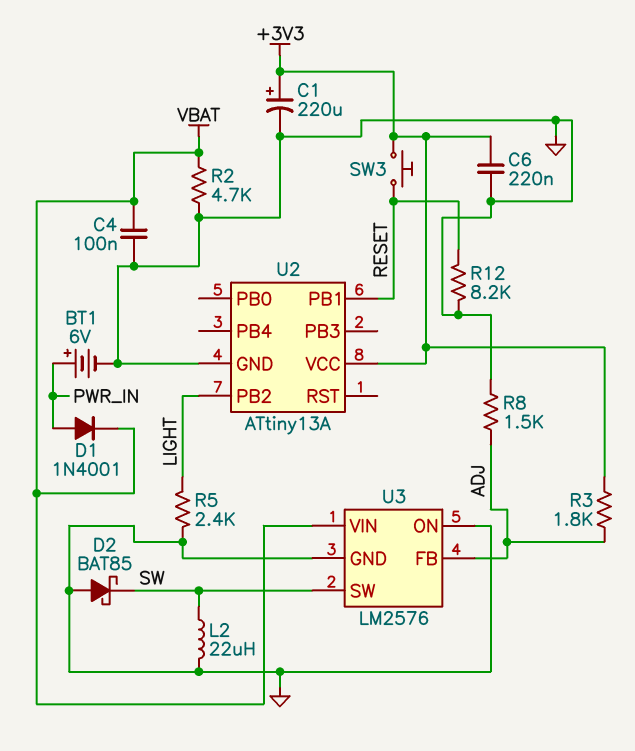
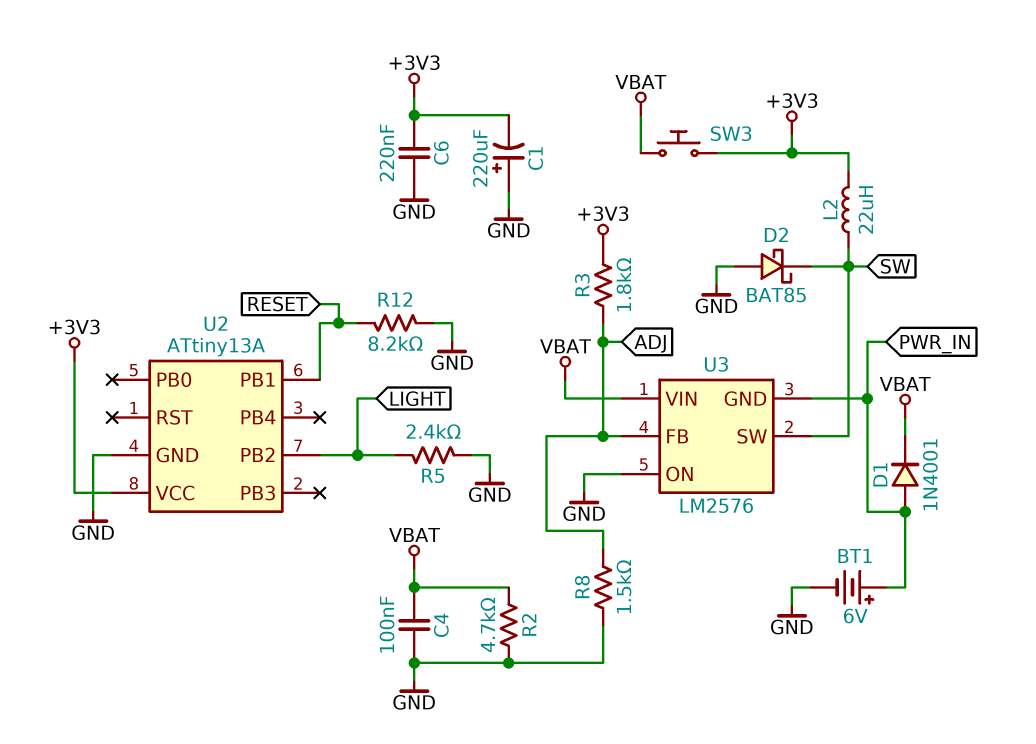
C1: 220uF (plus +3V3, minus GND) -> 220uF (plus GND, minus +3V3)
L2: 22uH (GND, SW) -> 22uH (+3V3, SW)
SW3: button (+3V3, RESET) -> button (+3V3, VBAT)
U3 pin GND: GND -> PWR_IN

